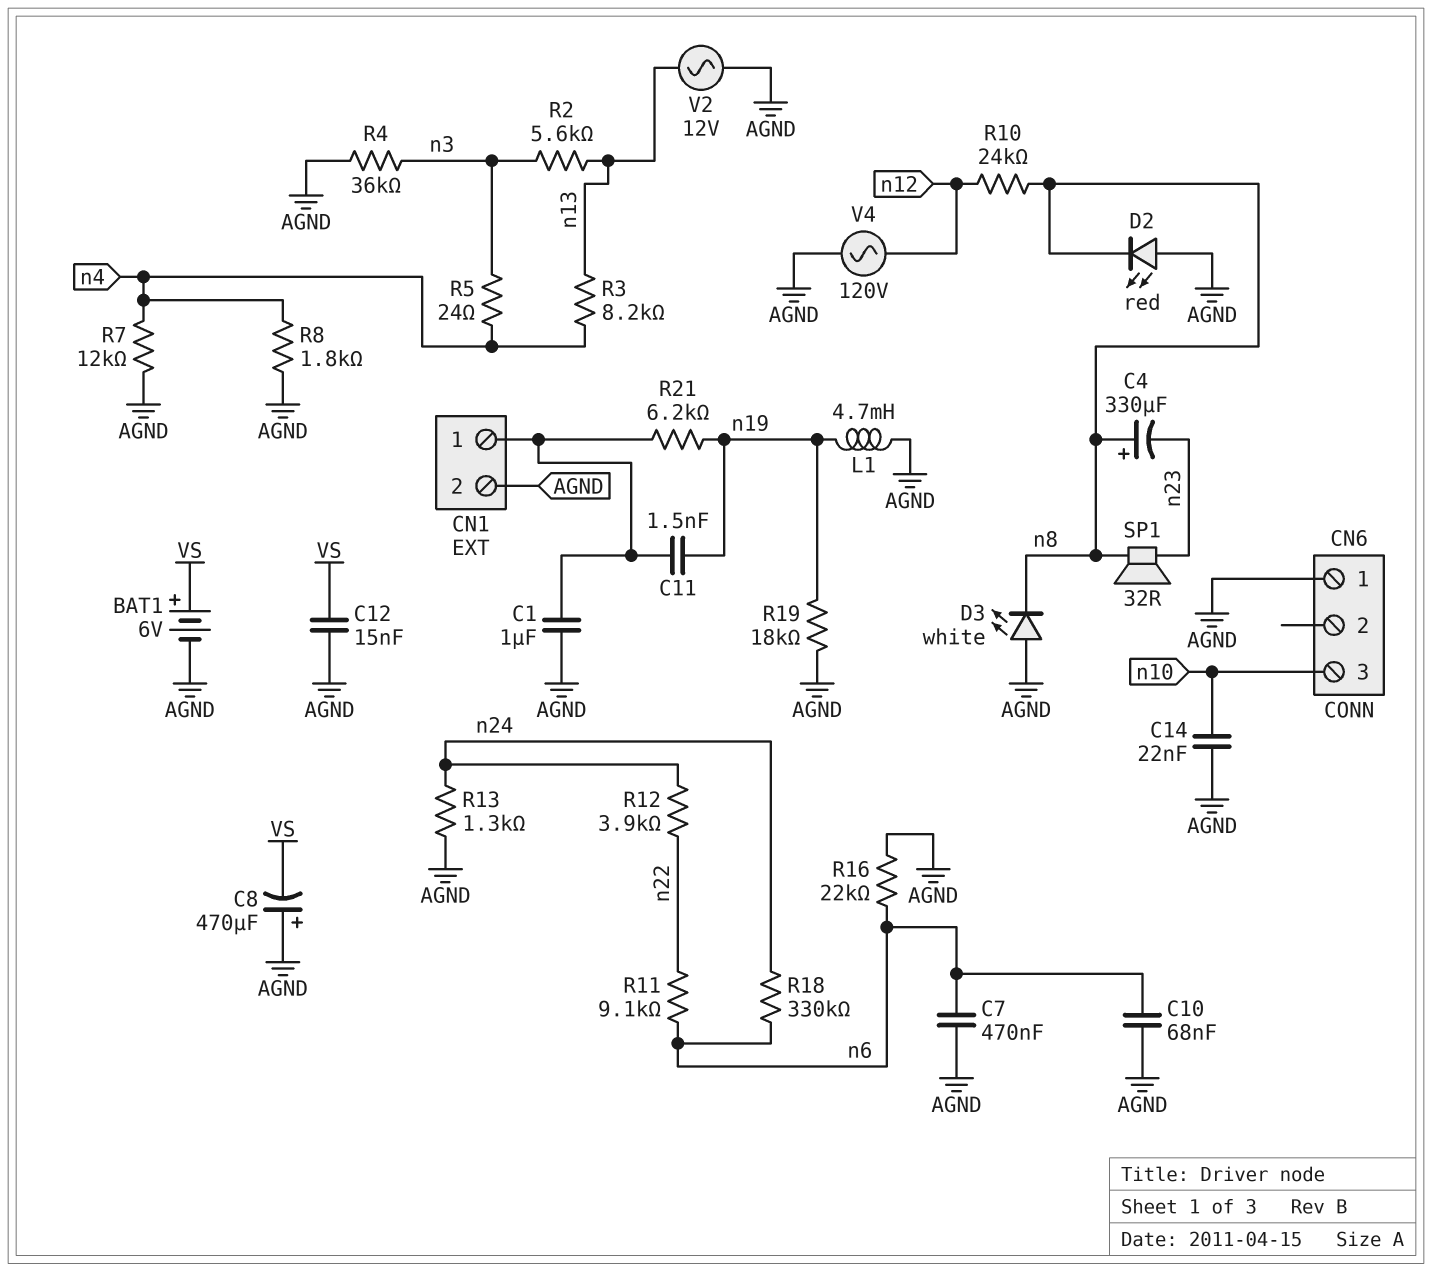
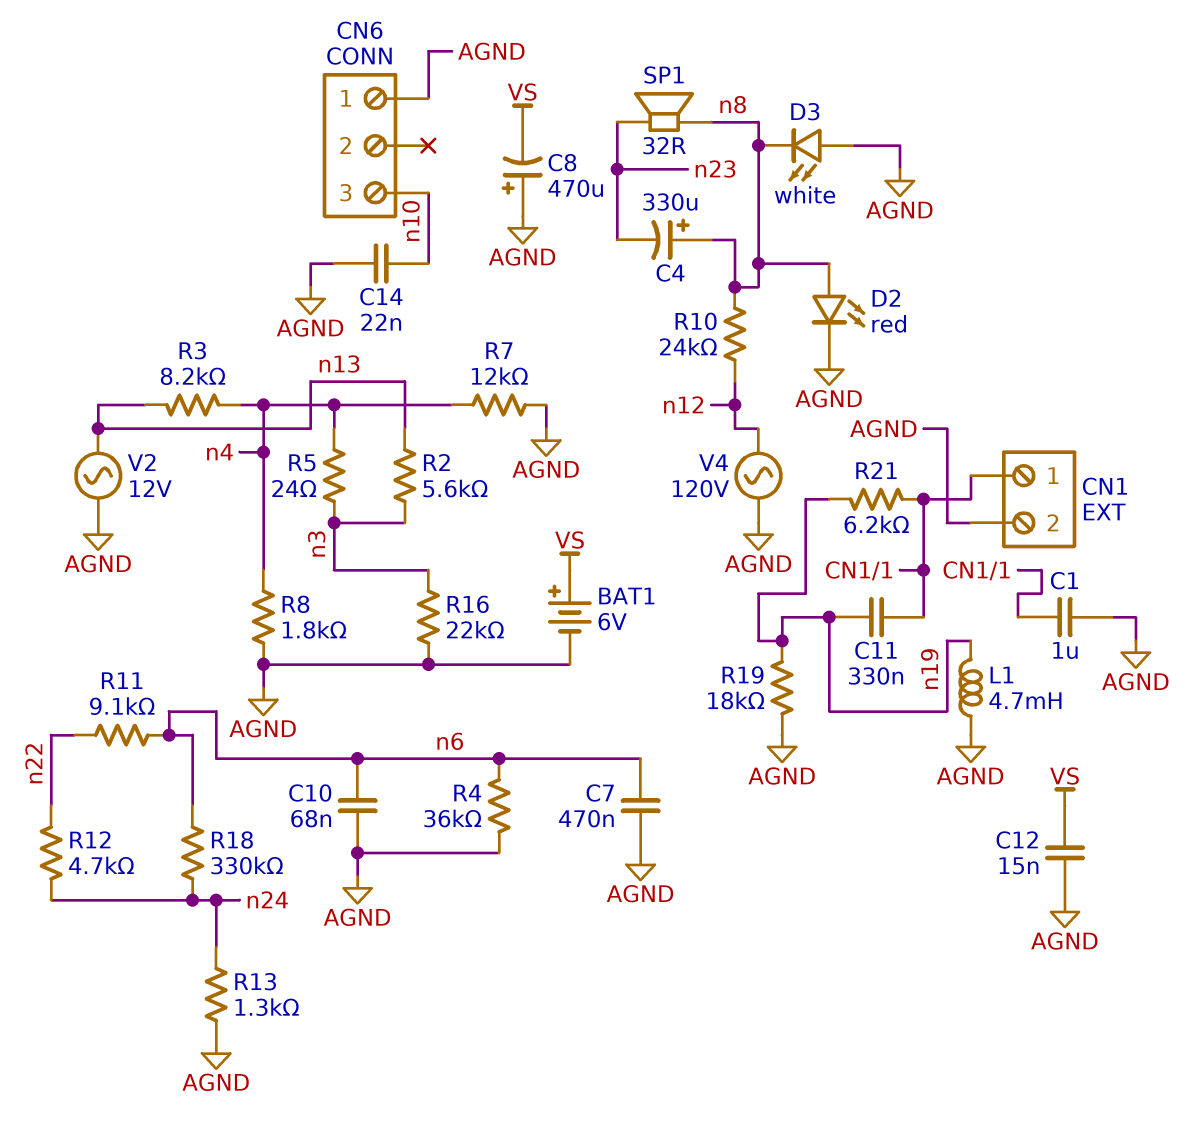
C11: 1.5nF (CN1/1, n19) -> 330nF (CN1/1, n19)
D2: LED red (A AGND, K n8) -> LED red (A n8, K AGND)
R4: 36k (AGND, n3) -> 36k (AGND, n6)
R12: 3.9k (n22, n24) -> 4.7k (n22, n24)
R16: 22k (AGND, n6) -> 22k (AGND, n3)

